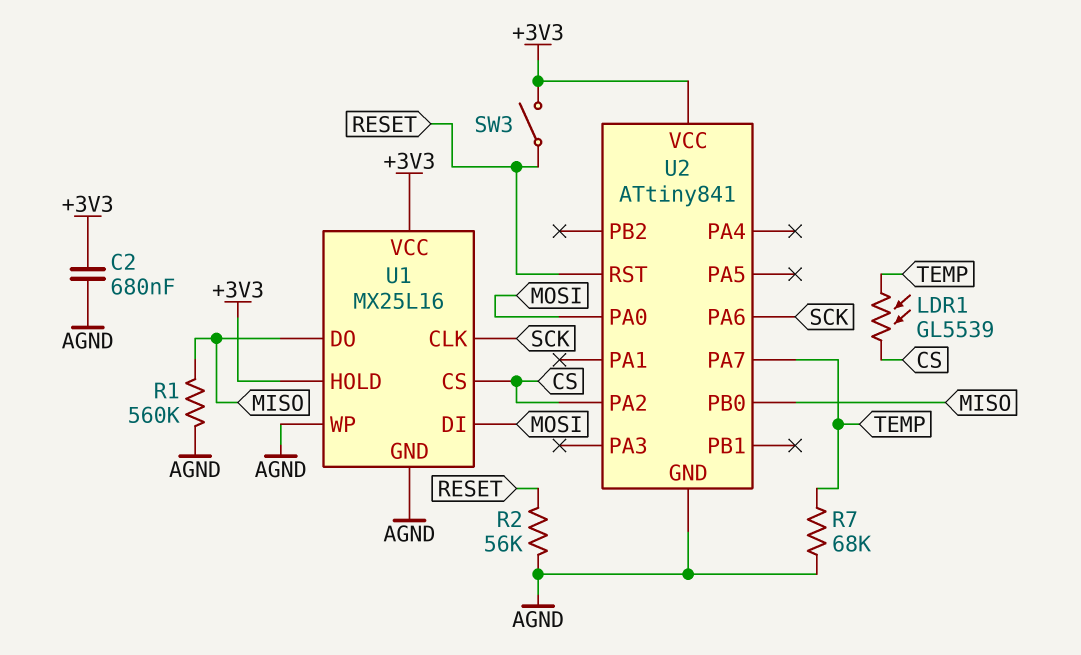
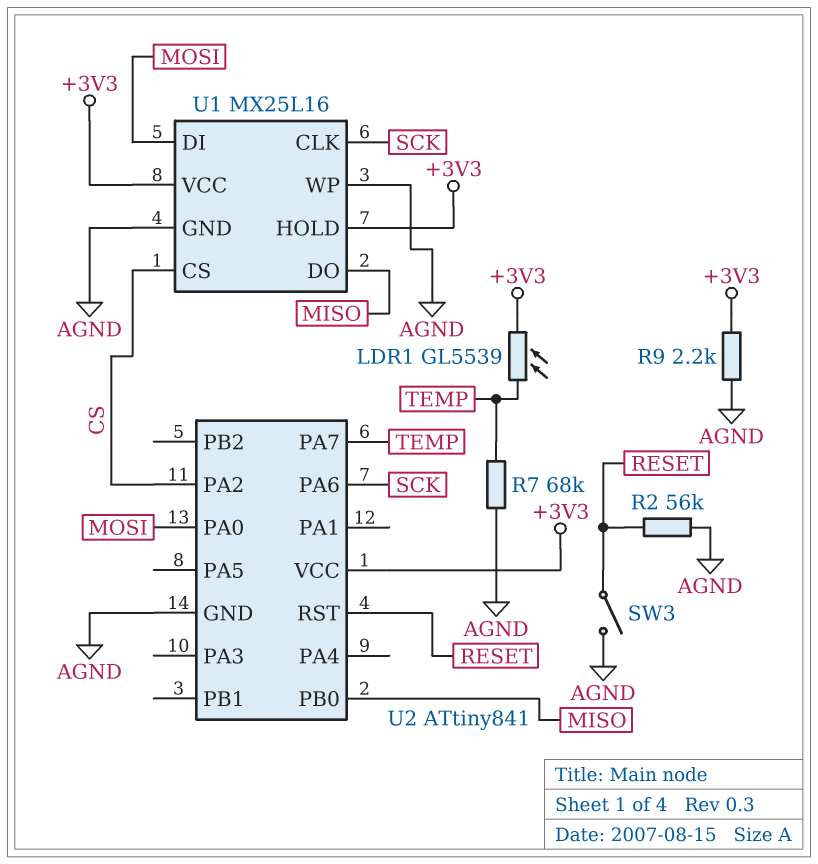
C2: 680nF (+3V3, AGND) -> none
LDR1: GL5539 (CS, TEMP) -> GL5539 (+3V3, TEMP)
R1: 560k (AGND, MISO) -> none
R9: none -> 2.2k (+3V3, AGND)
SW3: switch (+3V3, RESET) -> switch (AGND, RESET)

